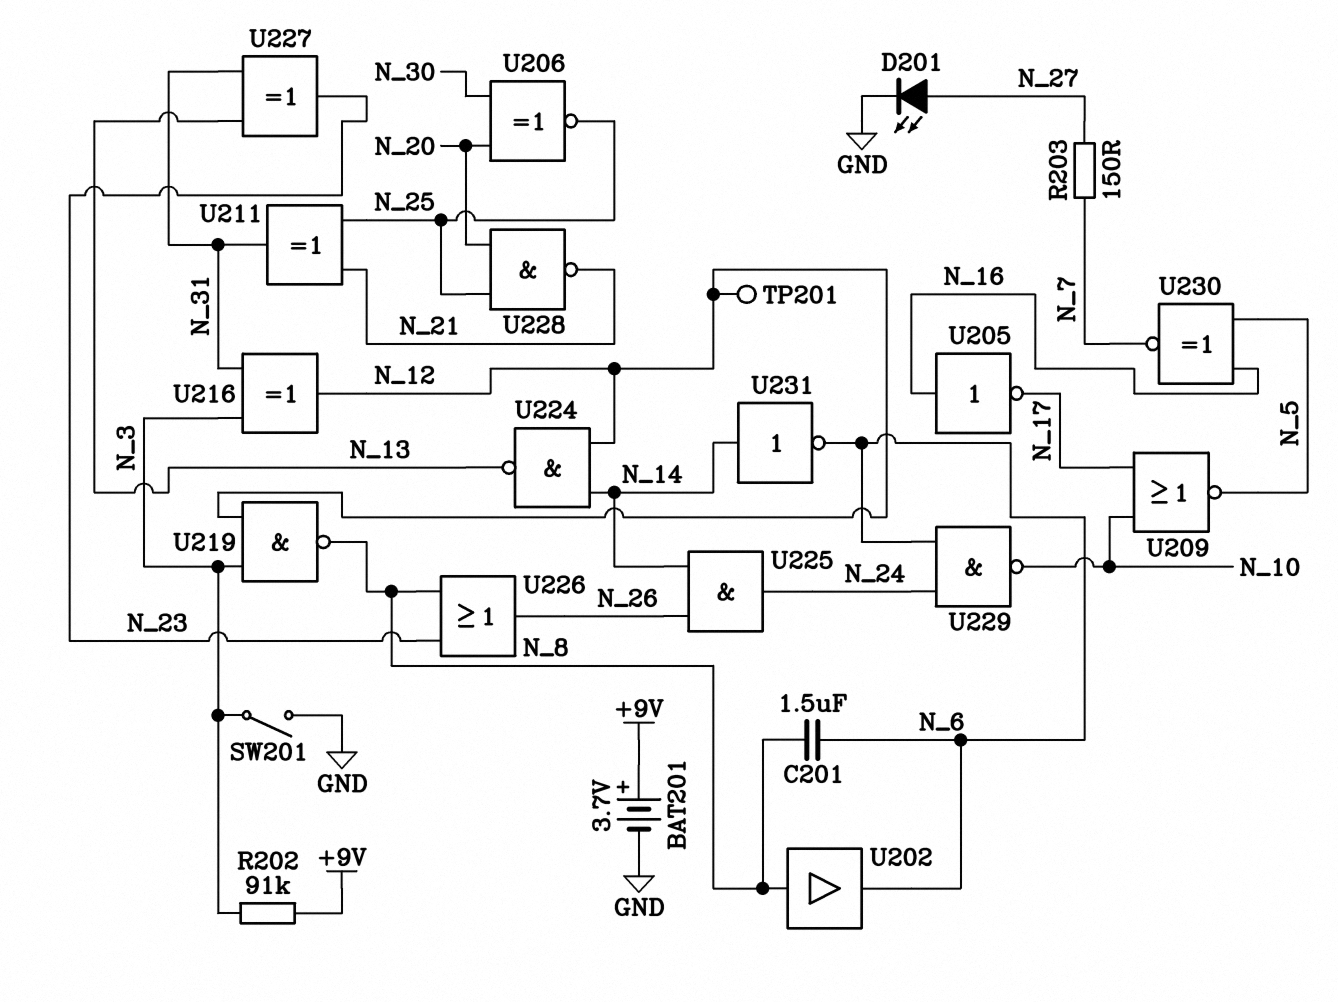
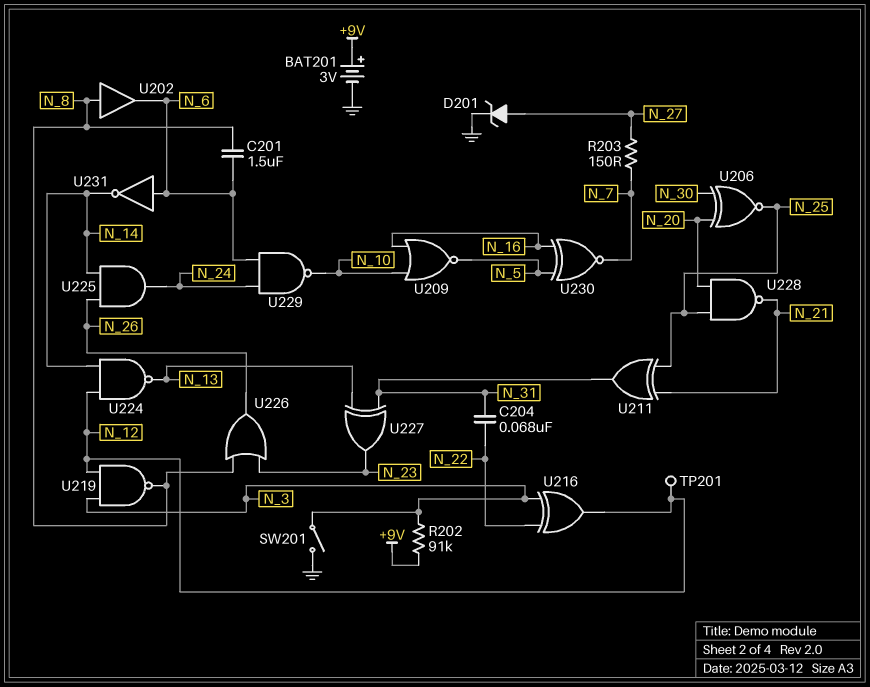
BAT201: 3.7V (plus +9V, minus GND) -> 3V (plus +9V, minus GND)
C204: none -> 68nF (N_22, N_31)
D201: LED (A N_27, K GND) -> zener (A N_27, K GND)
U205: NOT (in N_16, out N_17) -> none
U209: NOR (in N_10, in N_17, out N_5) -> NOR (in N_10, in N_16, out N_5)
U216: XOR (in N_3, in N_31, out N_12) -> XOR (in N_3, in N_22, out N_12)
U231: NOT (in N_14, out N_6) -> NOT (in N_6, out N_14)

